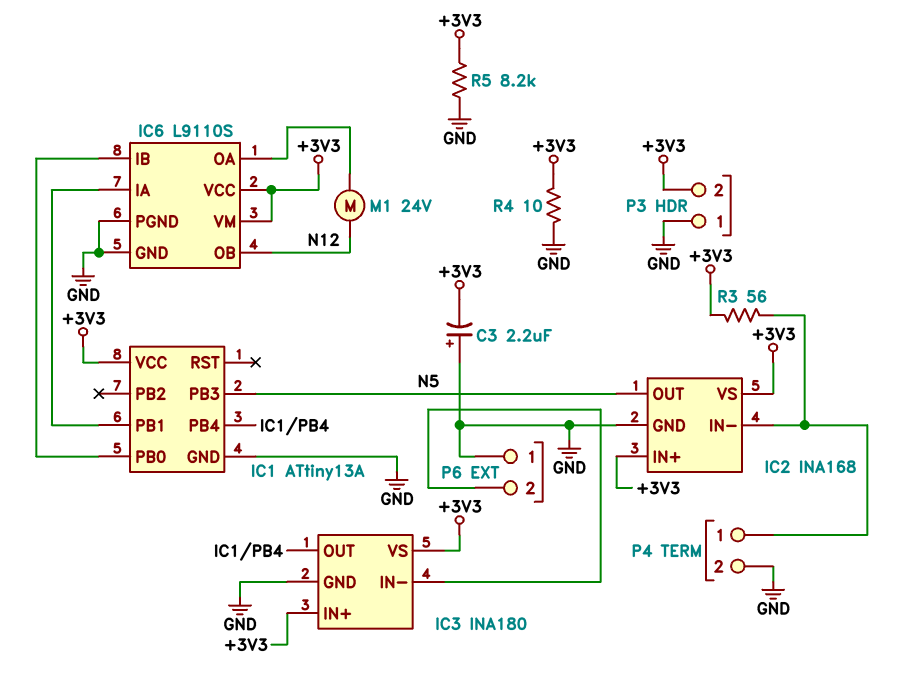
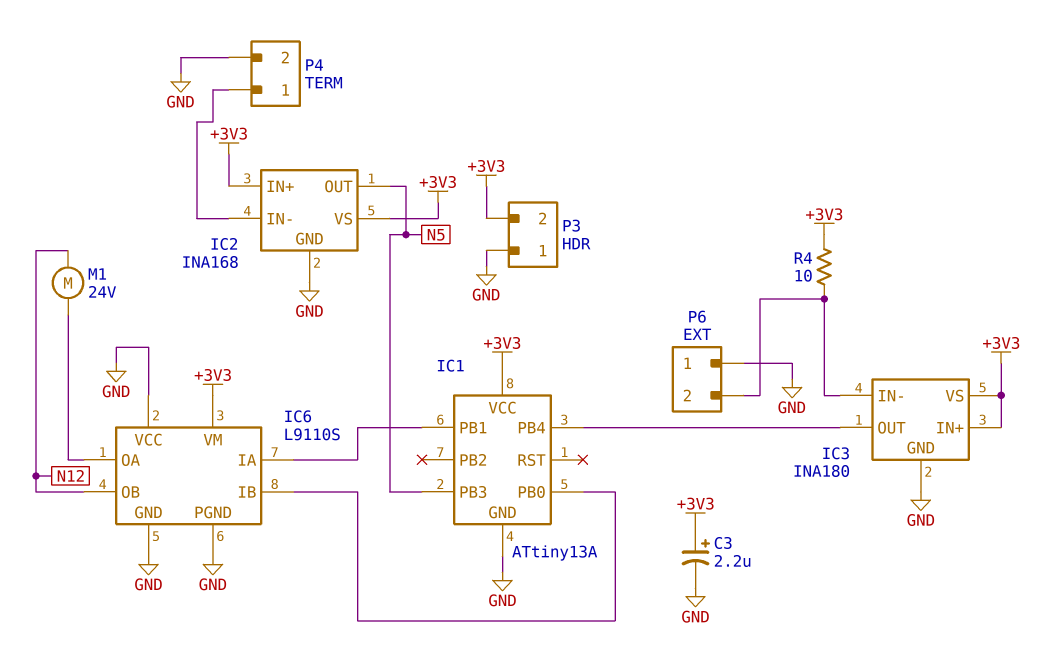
C3: 2.2uF (plus GND, minus +3V3) -> 2.2uF (plus +3V3, minus GND)
IC6 pin VCC: +3V3 -> GND
R3: 56 (+3V3, IC2/IN-) -> none
R4: 10 (+3V3, GND) -> 10 (+3V3, IC3/IN-)
R5: 8.2k (+3V3, GND) -> none

